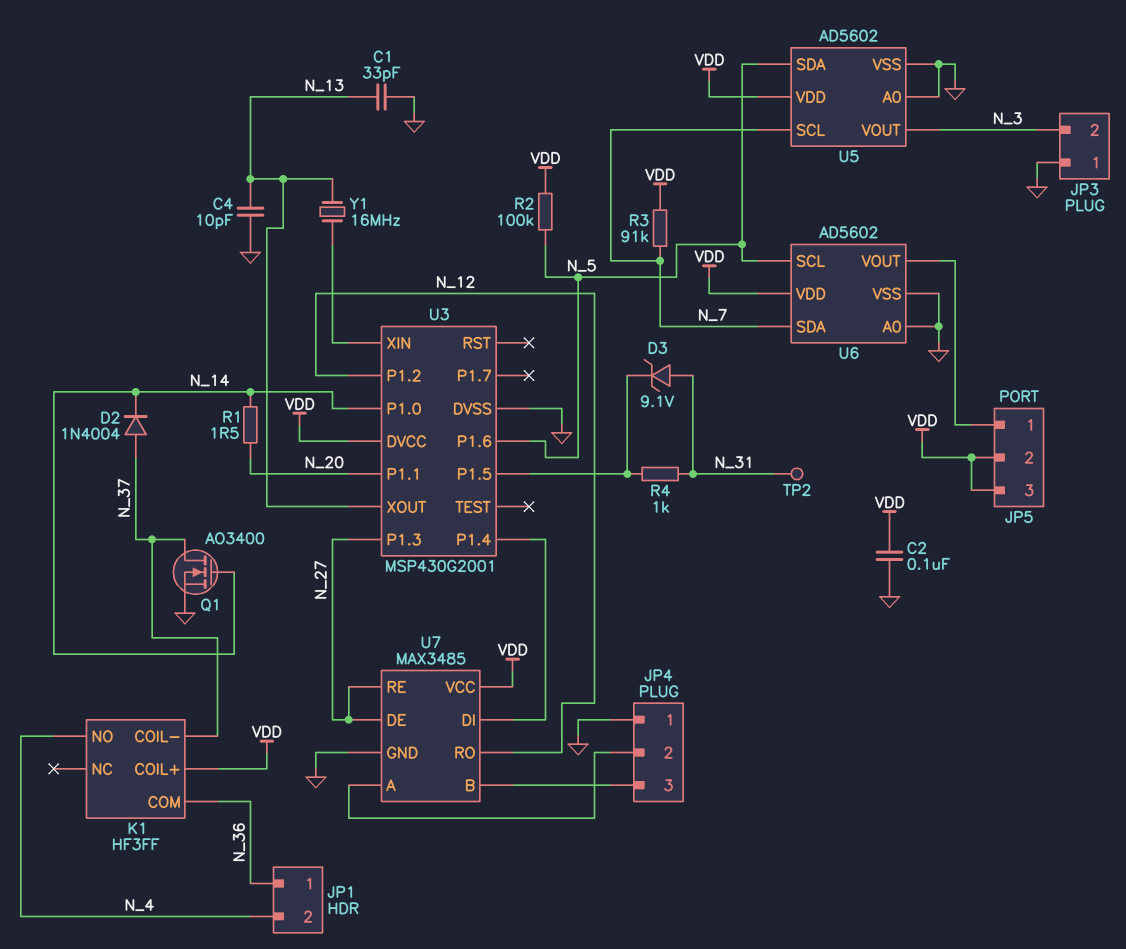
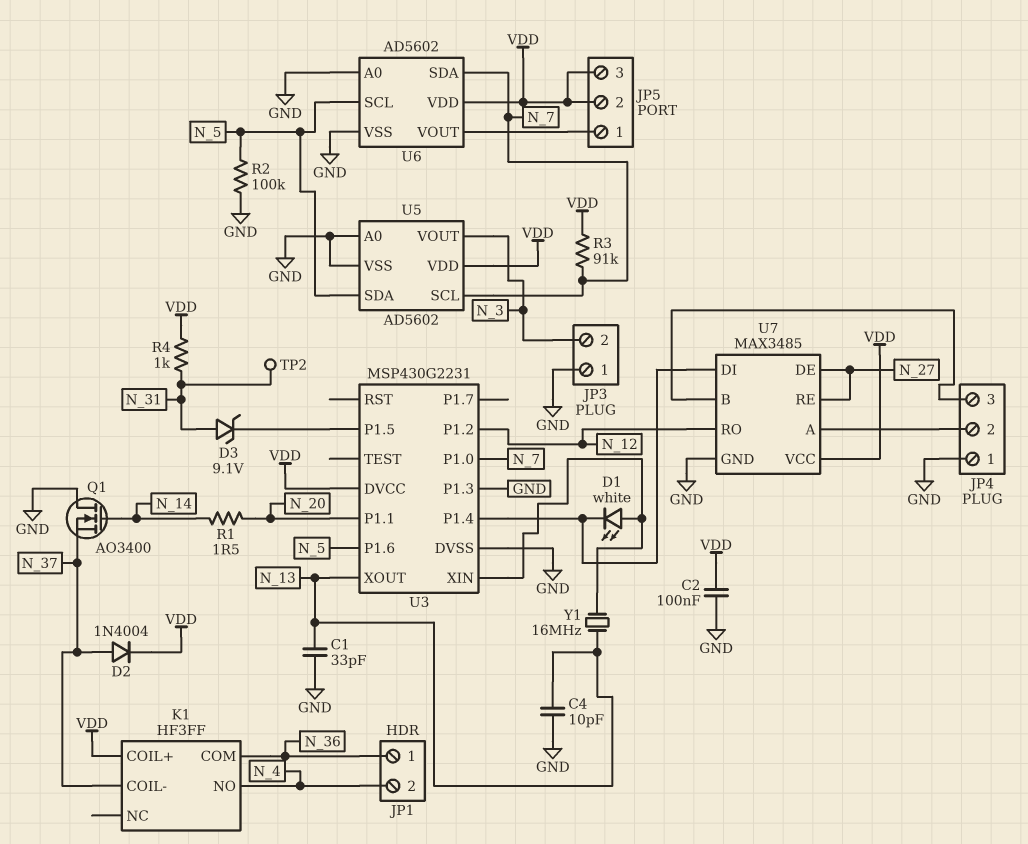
D1: none -> LED white (A U3/XIN, K U3/P1.4)
D2: diode 1N4004 (A N_37, K N_14) -> diode 1N4004 (A N_37, K VDD)
Q1: NMOS AO3400 (G N_14, D N_37, S GND) -> NMOS AO3400 (G N_14, D GND, S N_37)
R2: 100k (N_5, VDD) -> 100k (GND, N_5)
R4: 1k (N_31, U3/P1.5) -> 1k (N_31, VDD)
U3: MSP430G2001 -> MSP430G2231
U3 pin P1.0: N_14 -> N_7
U3 pin P1.3: N_27 -> GND

